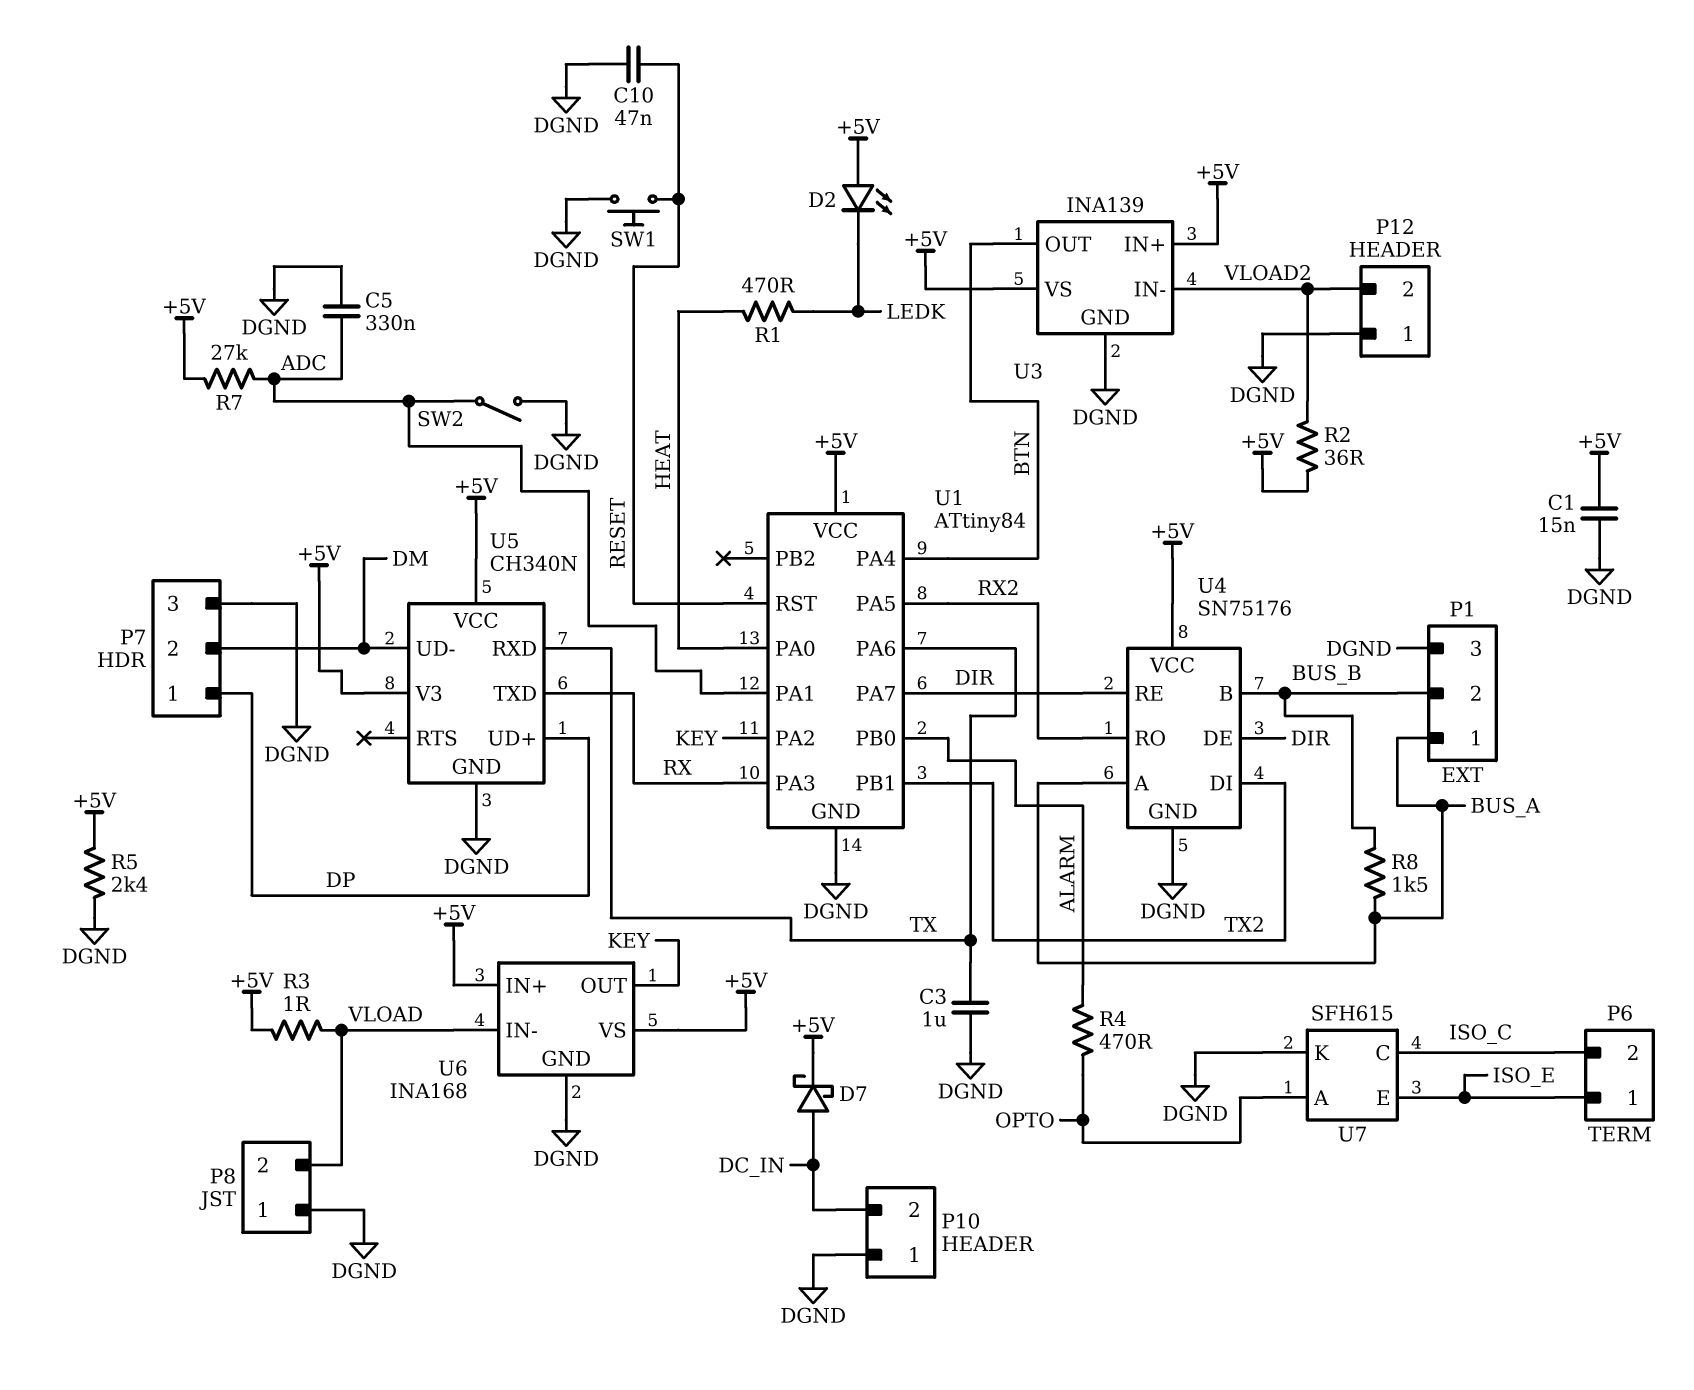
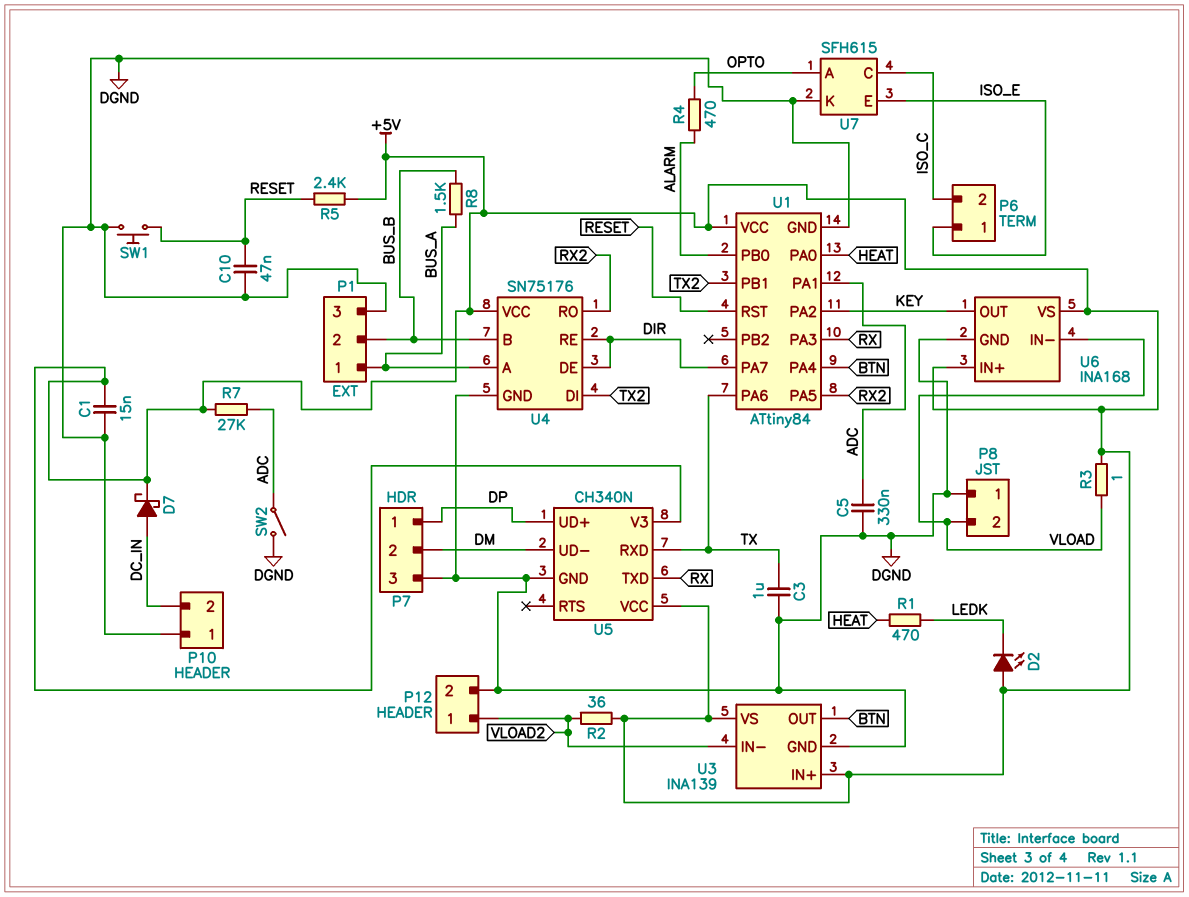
P12 pin 1: DGND -> VLOAD2
P12 pin 2: VLOAD2 -> DGND
R5: 2.4k (+5V, DGND) -> 2.4k (+5V, RESET)

